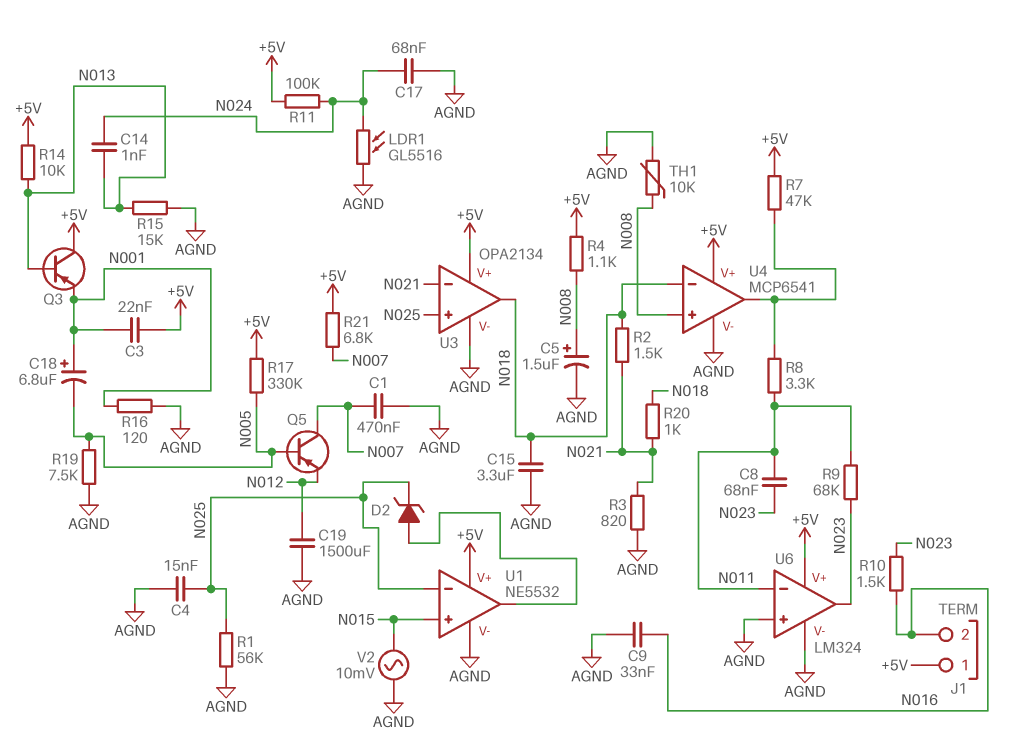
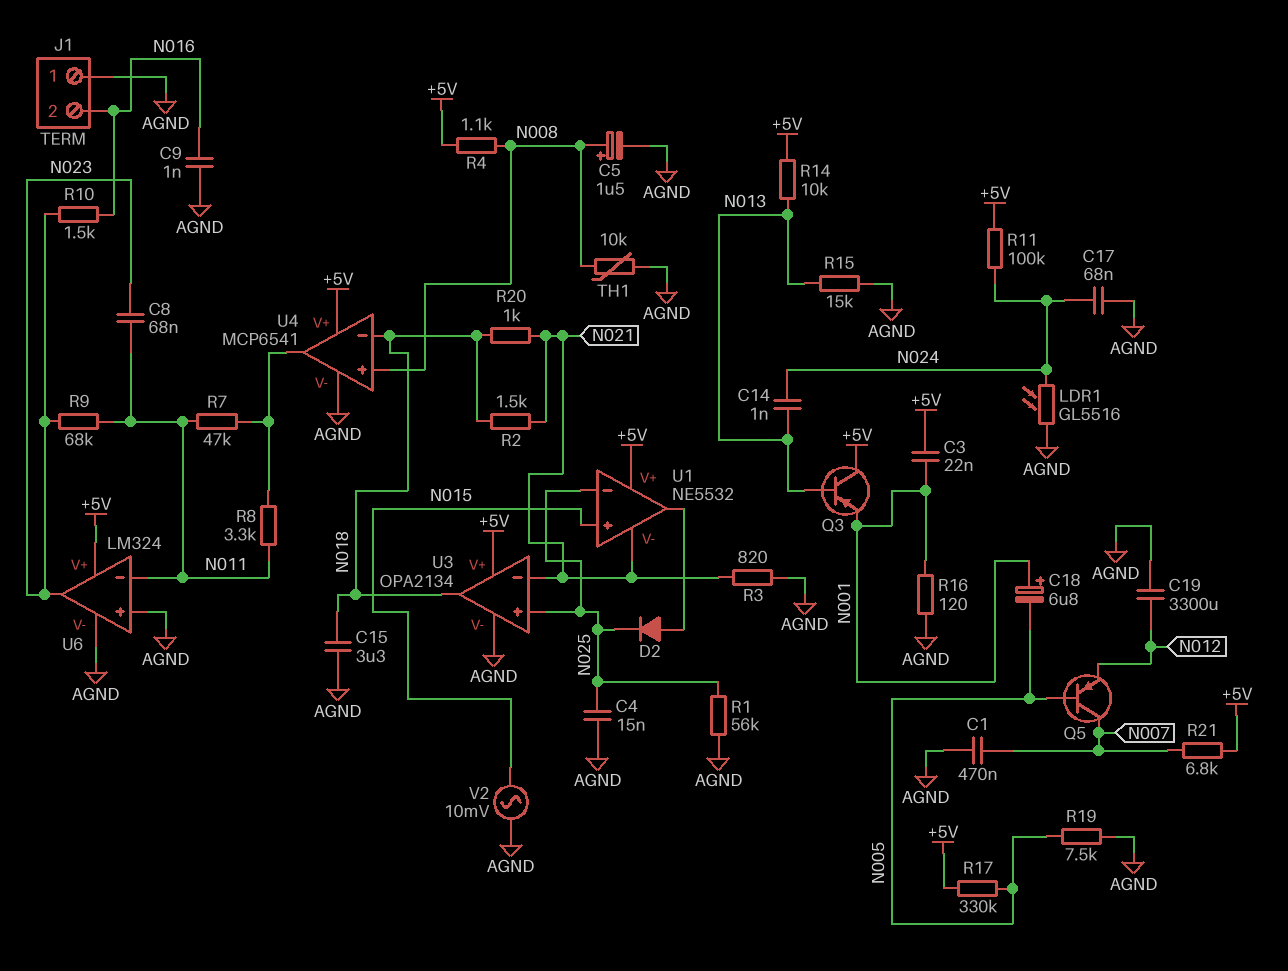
C9: 33nF (AGND, N016) -> 1nF (AGND, N016)
C19: 1500uF (AGND, N012) -> 3300uF (AGND, N012)
D2: zener (A U1/out, K N025) -> diode (A U1/out, K N025)
J1 pin 1: +5V -> AGND
R7: 47k (+5V, U4/out) -> 47k (N011, U4/out)
U1 pin V-: AGND -> N021

